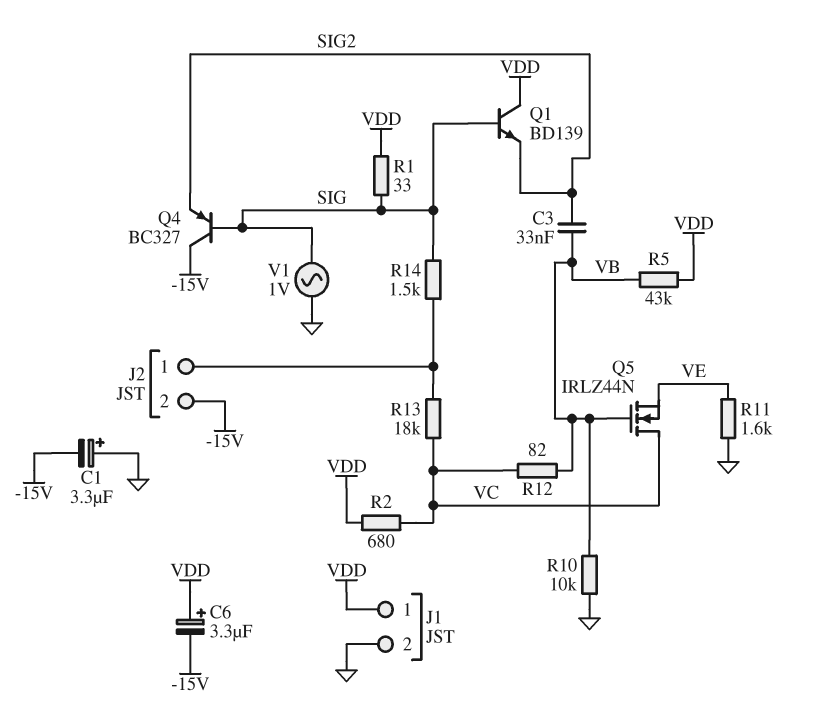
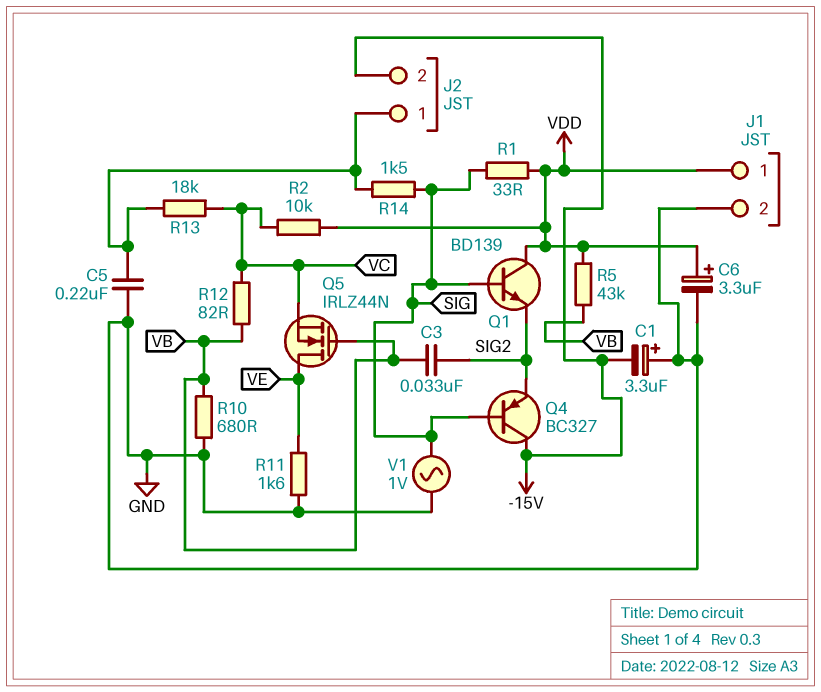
C5: none -> 220nF (GND, J2/1)
C6: 3.3uF (plus VDD, minus -15V) -> 3.3uF (plus VDD, minus GND)
Q5: NMOS IRLZ44N (G VB, D VC, S VE) -> NMOS IRLZ44N (G VB, D VE, S VC)
R2: 680 (VC, VDD) -> 10k (VC, VDD)
R10: 10k (GND, VB) -> 680 (GND, VB)

